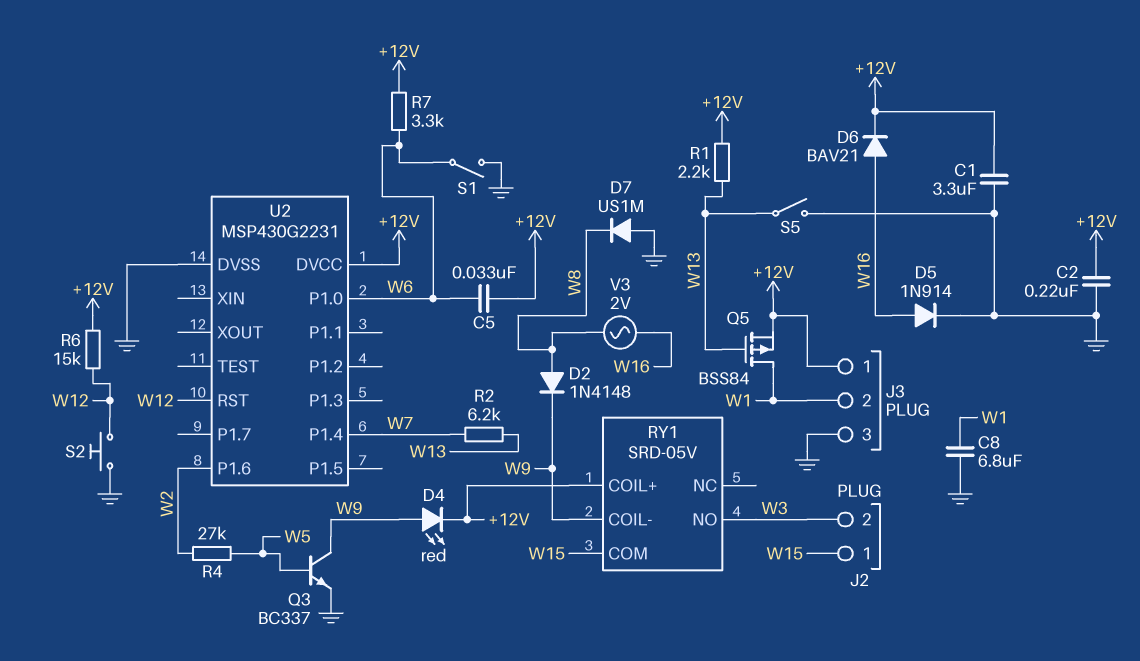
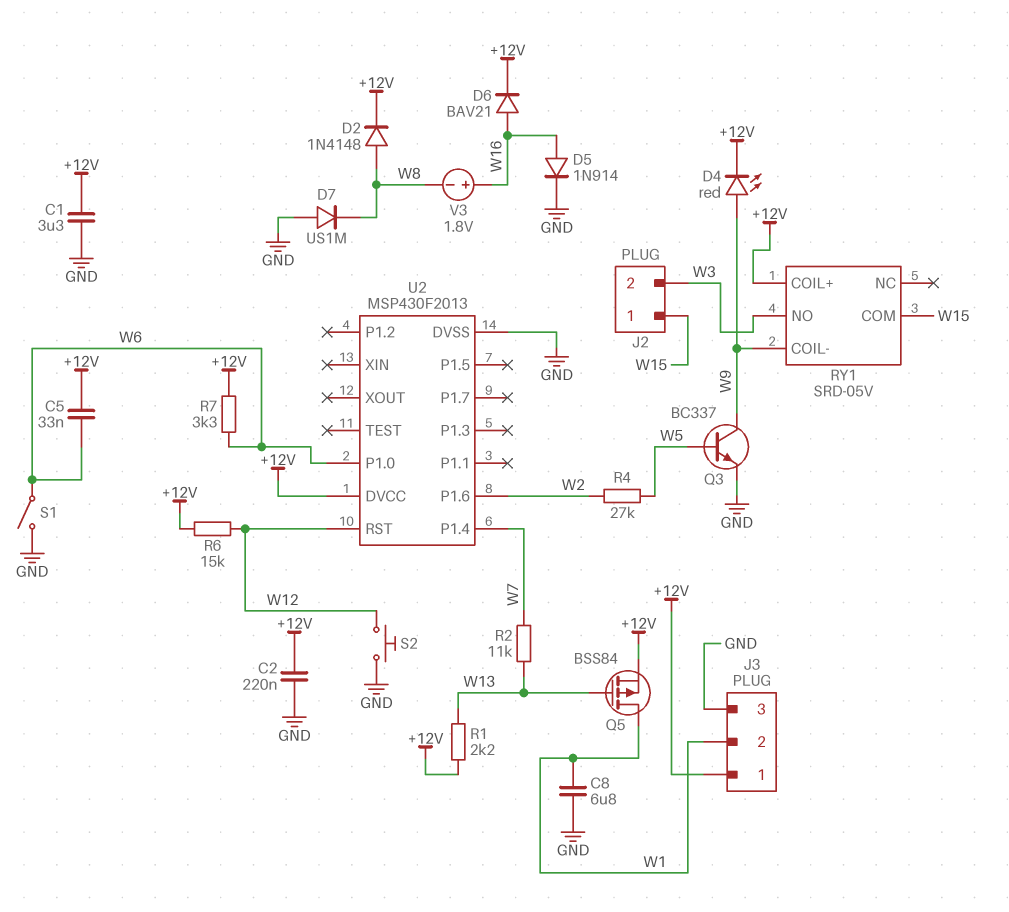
D2: diode 1N4148 (A W8, K W9) -> diode 1N4148 (A W8, K +12V)
R2: 6.2k (W7, W13) -> 11k (W7, W13)
S5: switch (GND, W13) -> none
U2: MSP430G2231 -> MSP430F2013
V3: AC 2V (W8, W16) -> 1.8V (plus W16, minus W8)

